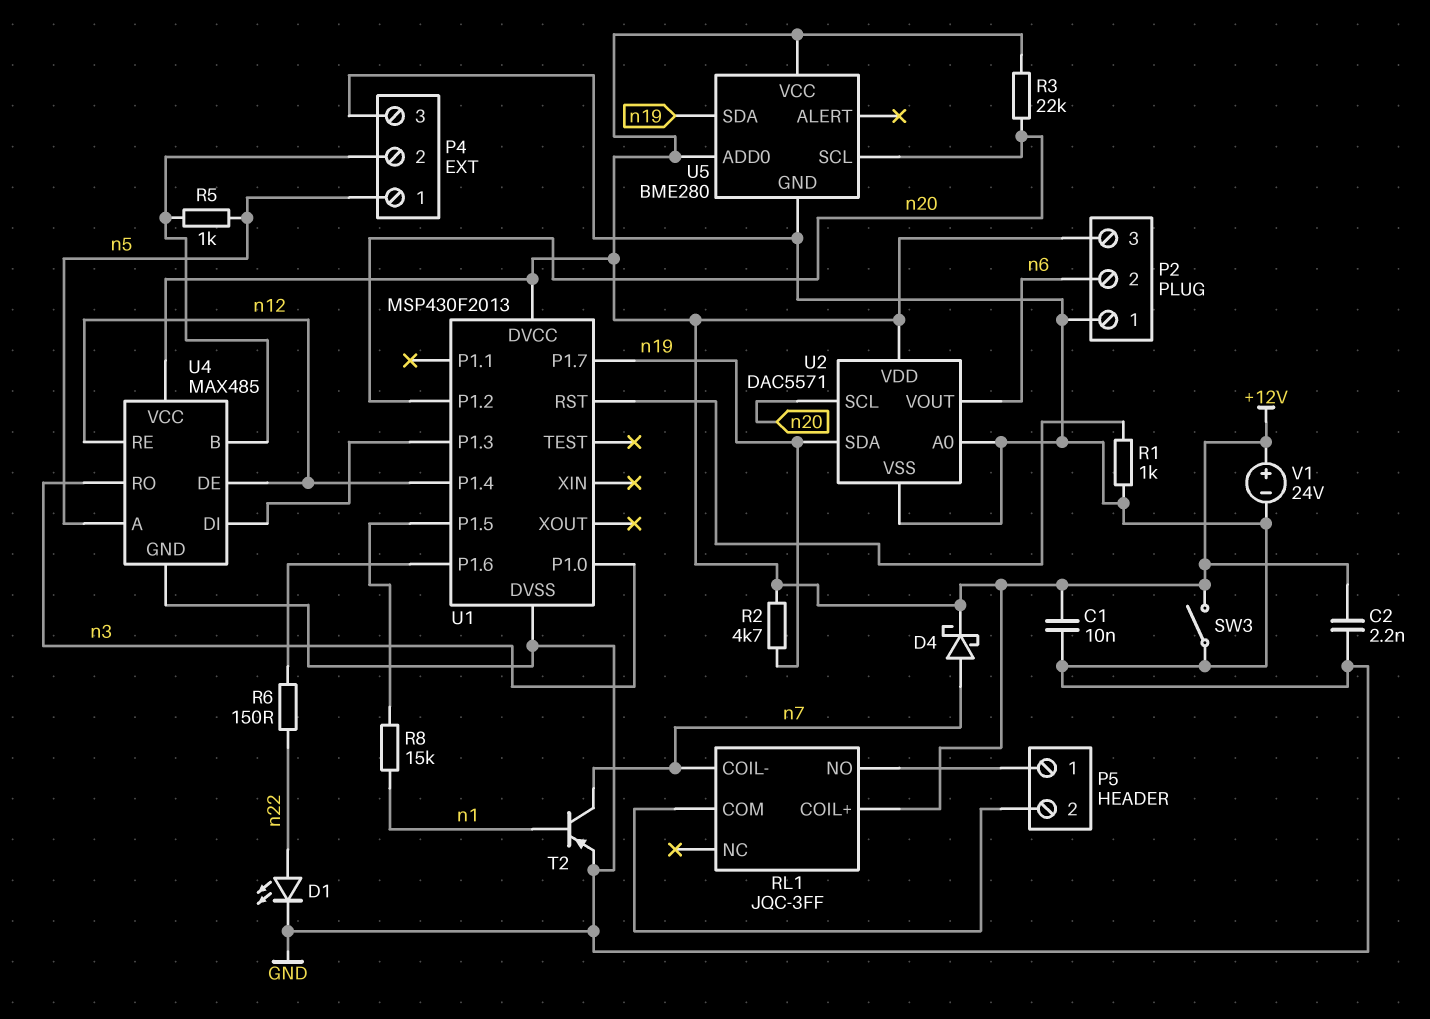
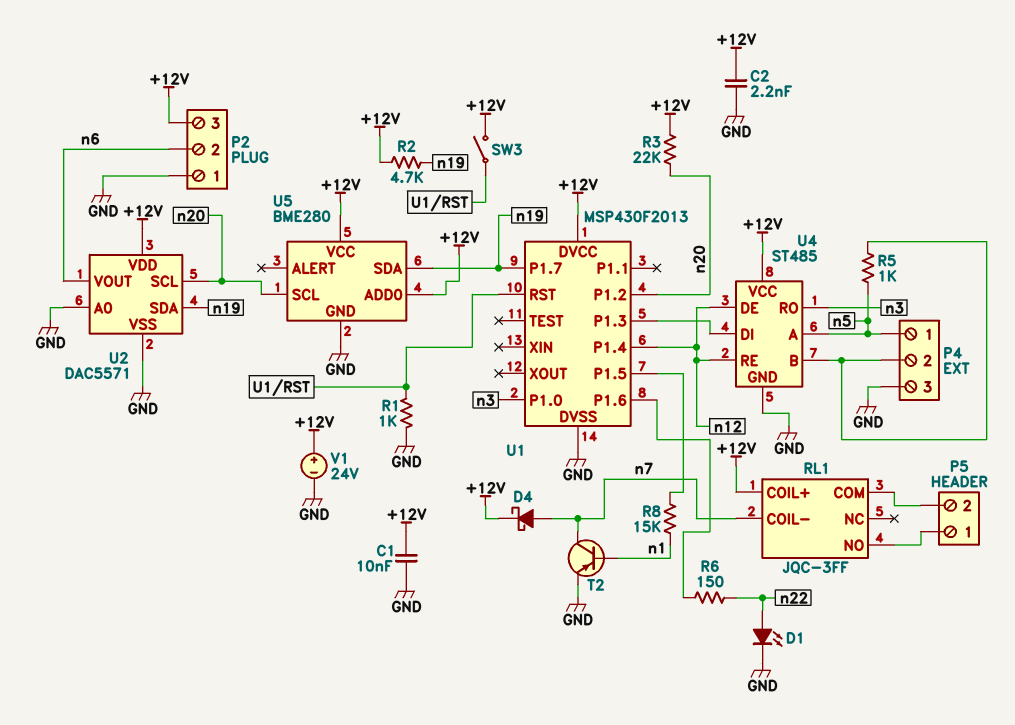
SW3: switch (+12V, GND) -> switch (+12V, U1/RST)
U4: MAX485 -> ST485

